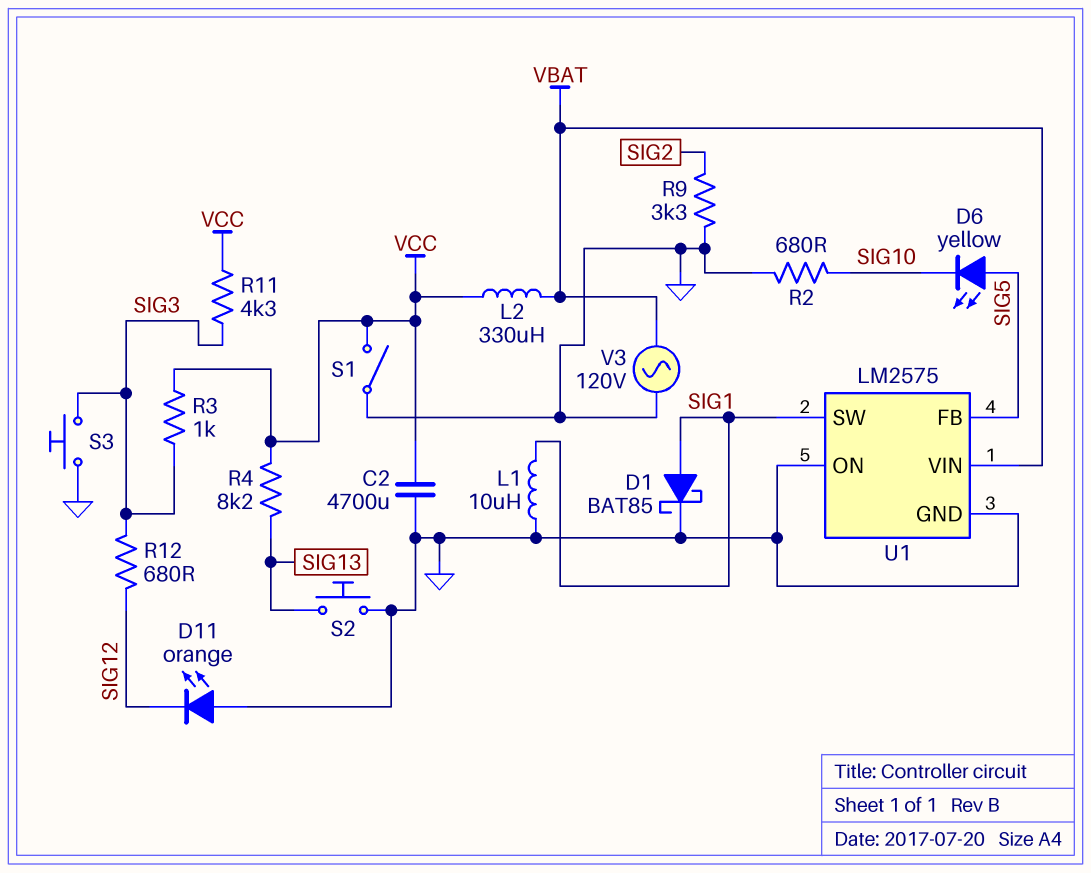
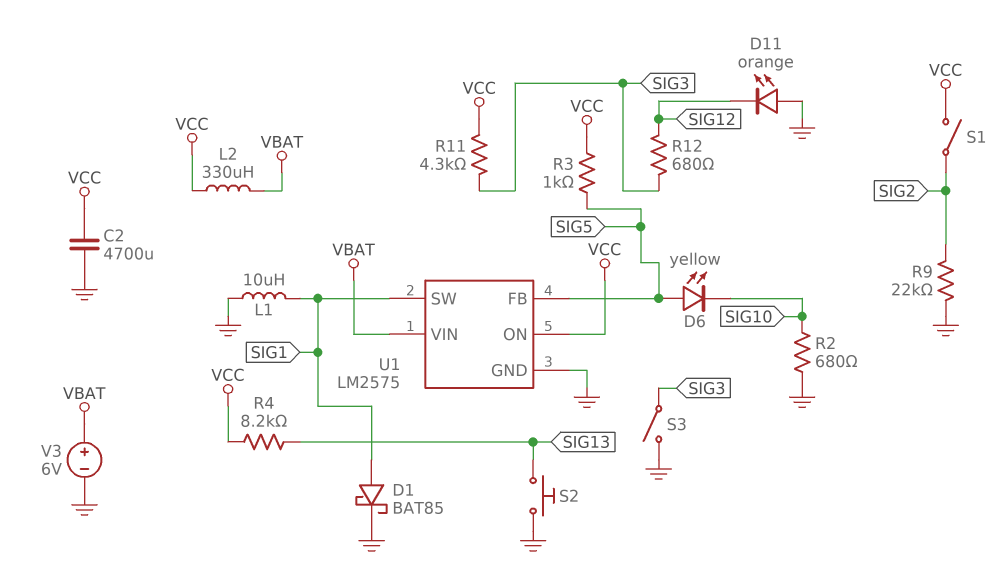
R3: 1k (SIG3, VCC) -> 1k (SIG5, VCC)
R9: 3.3k (GND, SIG2) -> 22k (GND, SIG2)
S1: switch (GND, VCC) -> switch (SIG2, VCC)
S3: button (GND, SIG3) -> switch (GND, SIG3)
U1 pin ON: GND -> VCC
V3: AC 120V (GND, VBAT) -> 6V (plus VBAT, minus GND)

